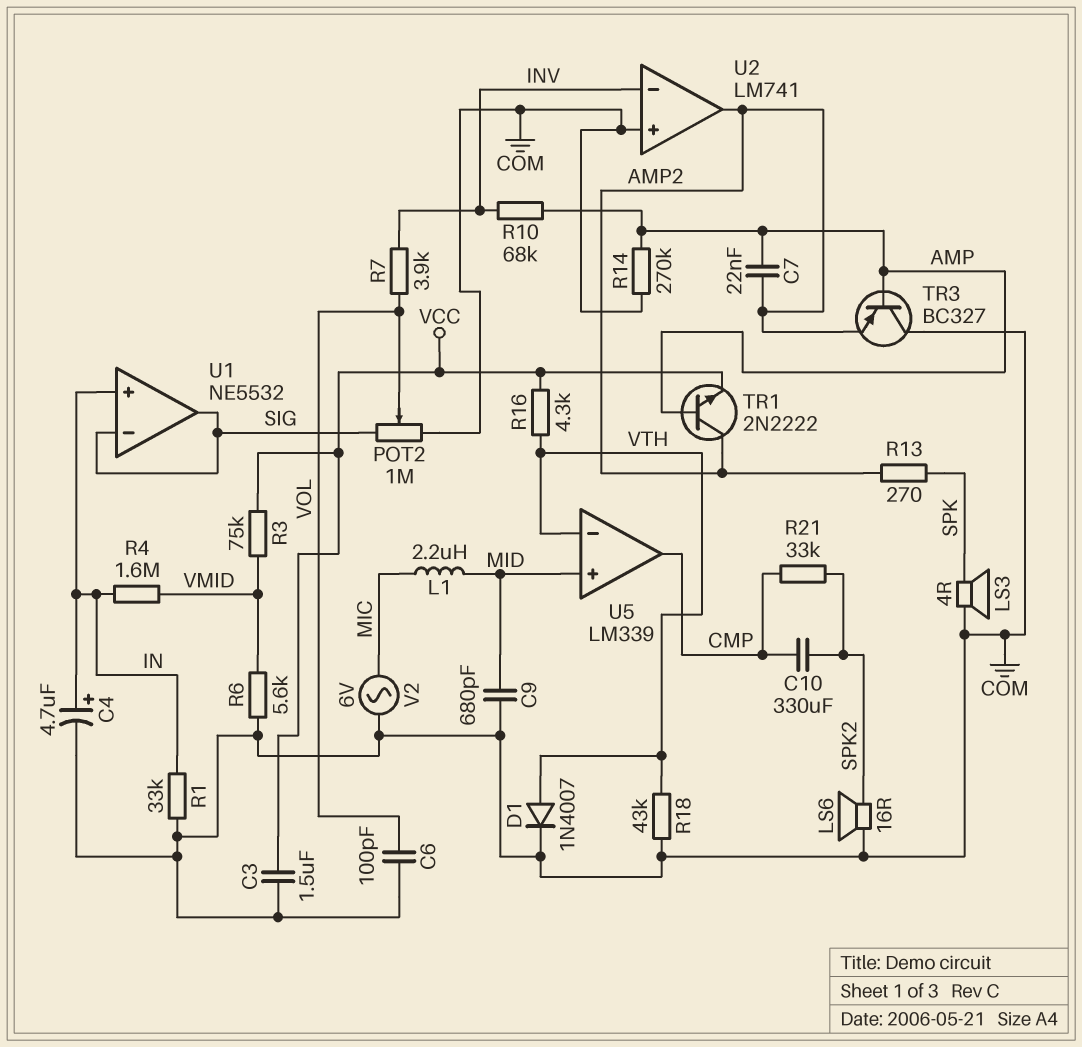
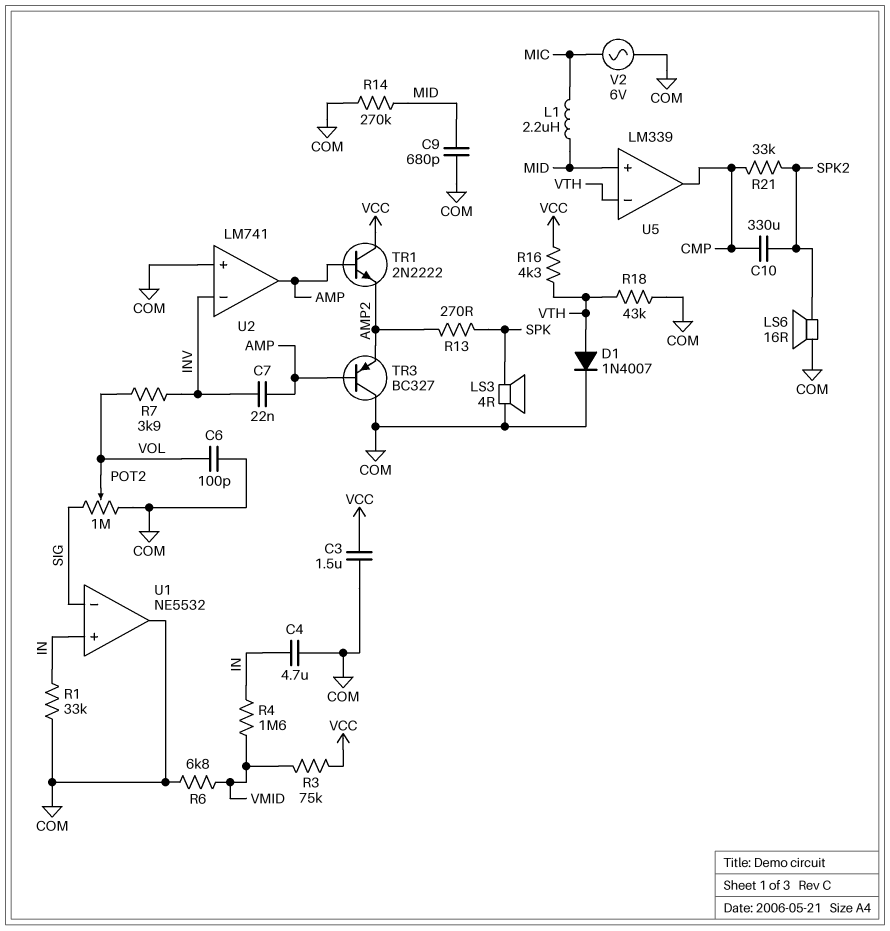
C4: 4.7uF (plus IN, minus COM) -> 4.7uF (COM, IN)
C7: 22nF (AMP, AMP2) -> 22nF (AMP, INV)
R6: 5.6k (COM, VMID) -> 6.8k (COM, VMID)
R10: 68k (AMP, INV) -> none
R14: 270k (AMP, COM) -> 270k (COM, MID)
TR1: NPN 2N2222 (B AMP, C AMP2, E VCC) -> NPN 2N2222 (B AMP, C VCC, E AMP2)
U1 pin out: SIG -> COM
U2 pin out: AMP2 -> AMP

